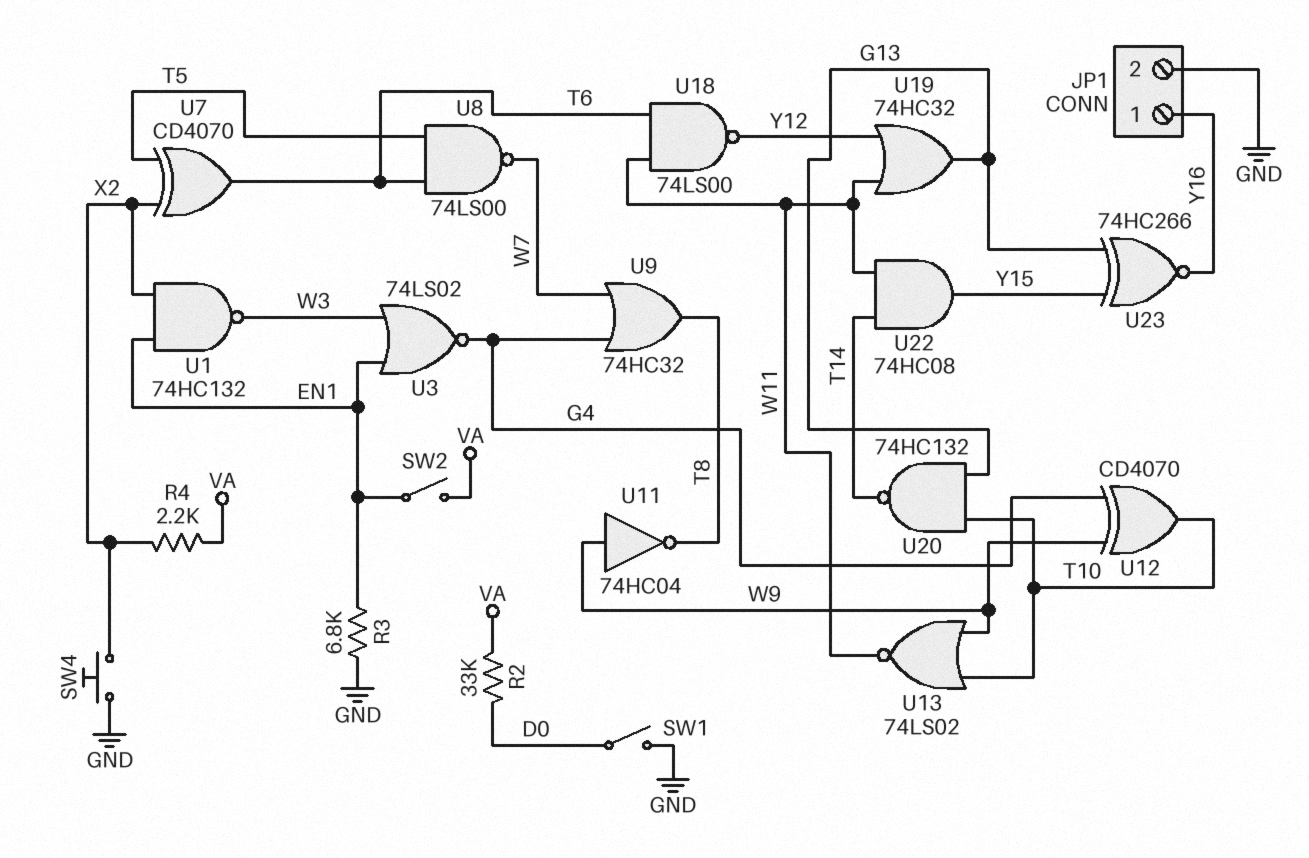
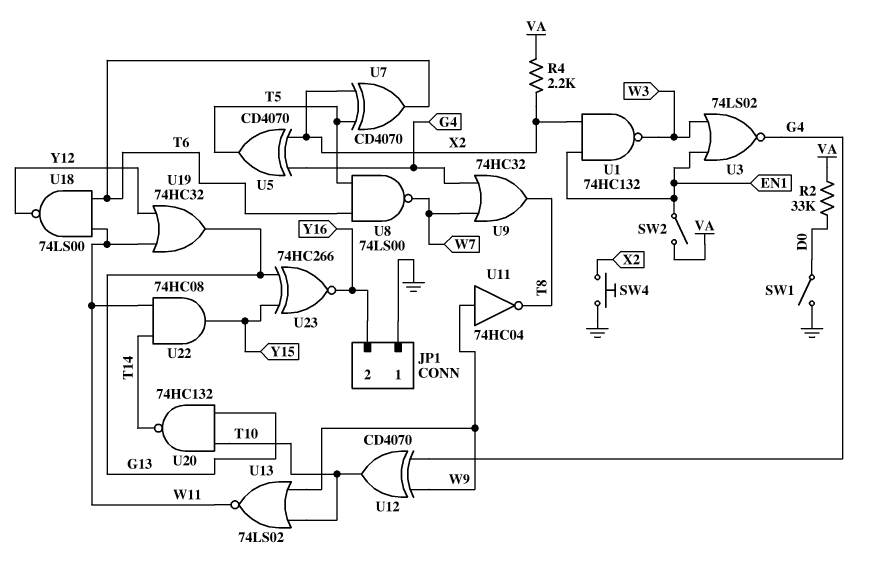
JP1 pin 1: Y16 -> GND
JP1 pin 2: GND -> Y16
R3: 6.8k (EN1, GND) -> none
U5: none -> XOR CD4070 (in G4, in X2, out T5)

